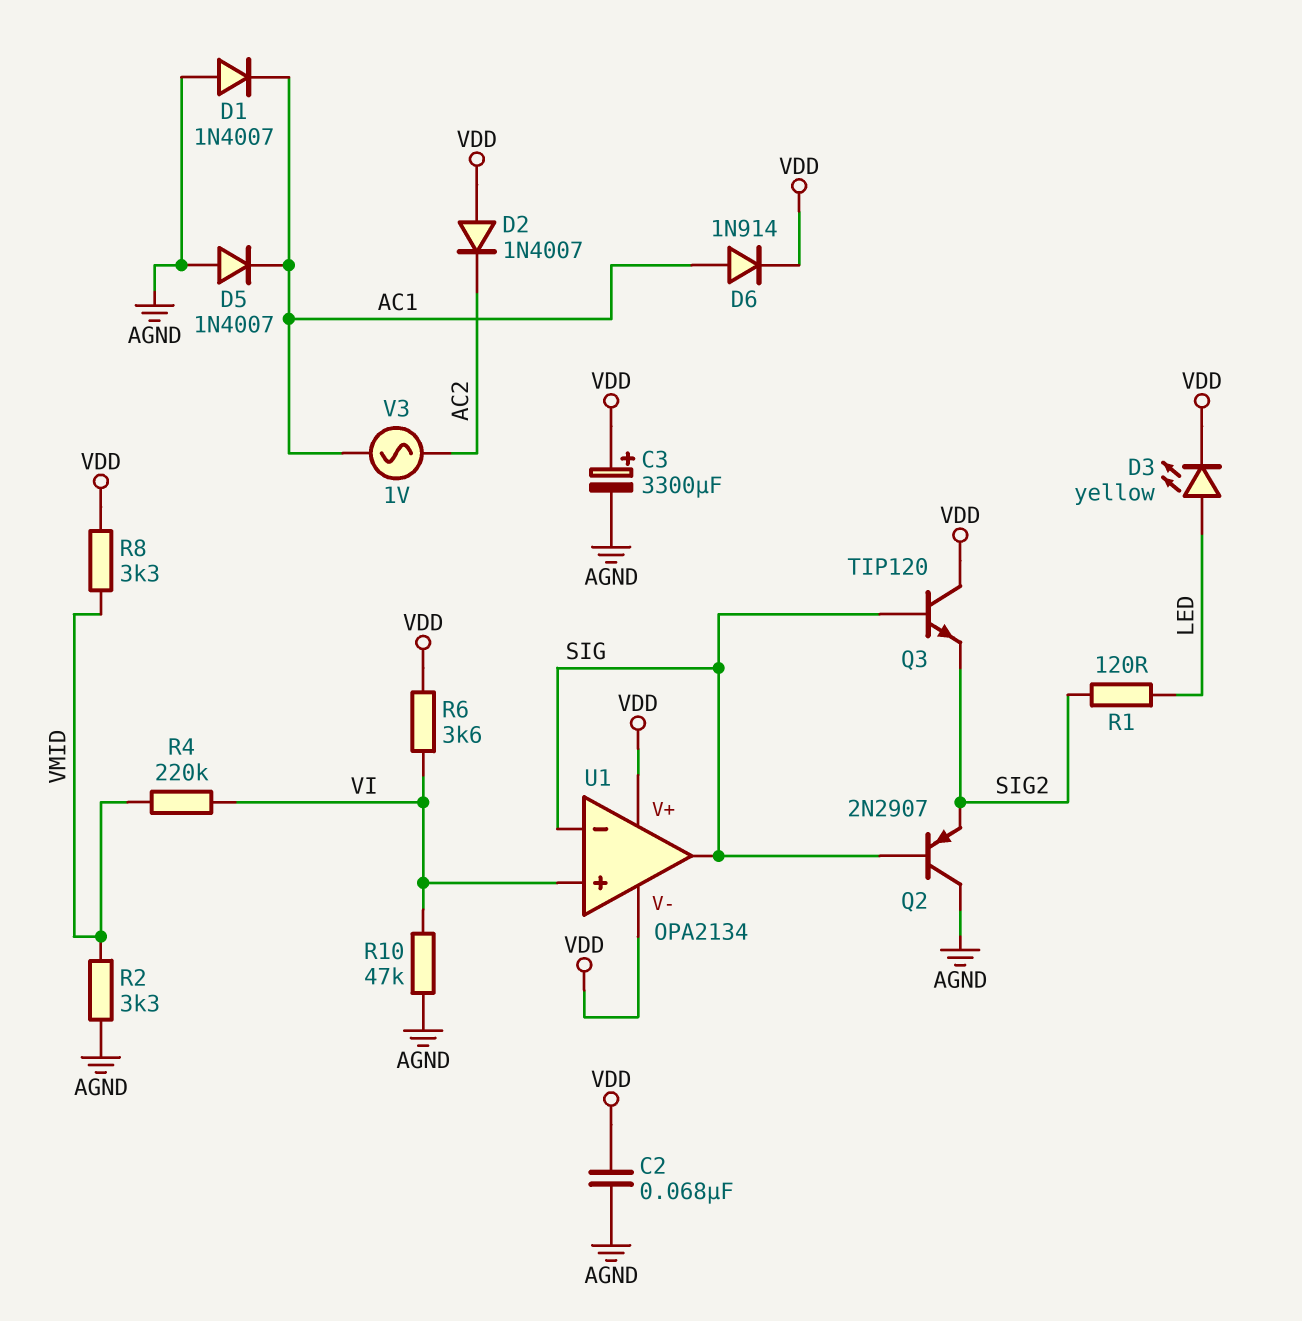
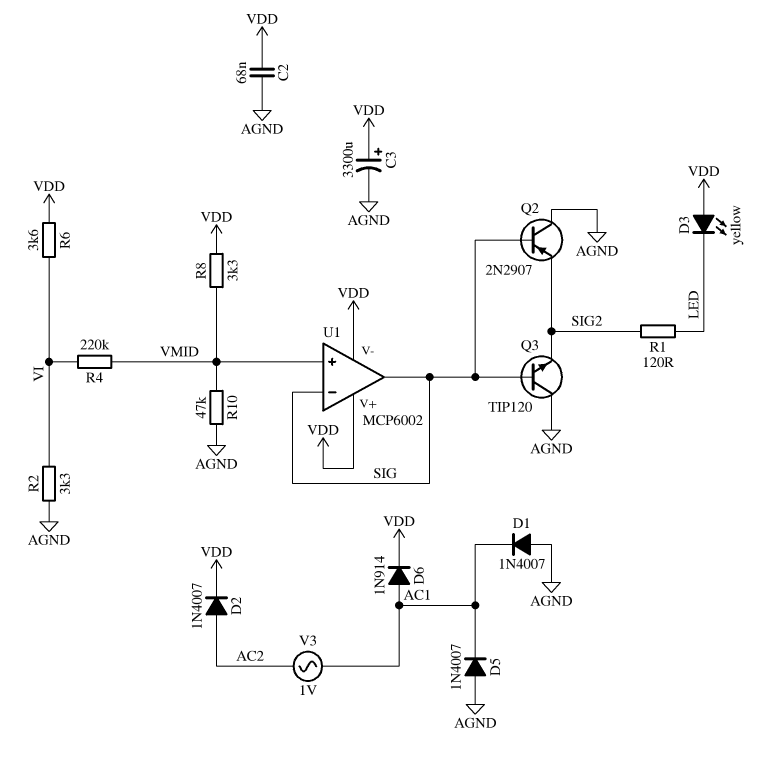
D2: diode 1N4007 (A VDD, K AC2) -> diode 1N4007 (A AC2, K VDD)
D3: LED yellow (A LED, K VDD) -> LED yellow (A VDD, K LED)
Q3: NPN TIP120 (B SIG, C VDD, E SIG2) -> NPN TIP120 (B SIG, C AGND, E SIG2)
R2: 3.3k (AGND, VMID) -> 3.3k (AGND, VI)
R10: 47k (AGND, VI) -> 47k (AGND, VMID)
U1: OPA2134 -> MCP6002
U1 pin in+: VI -> VMID

